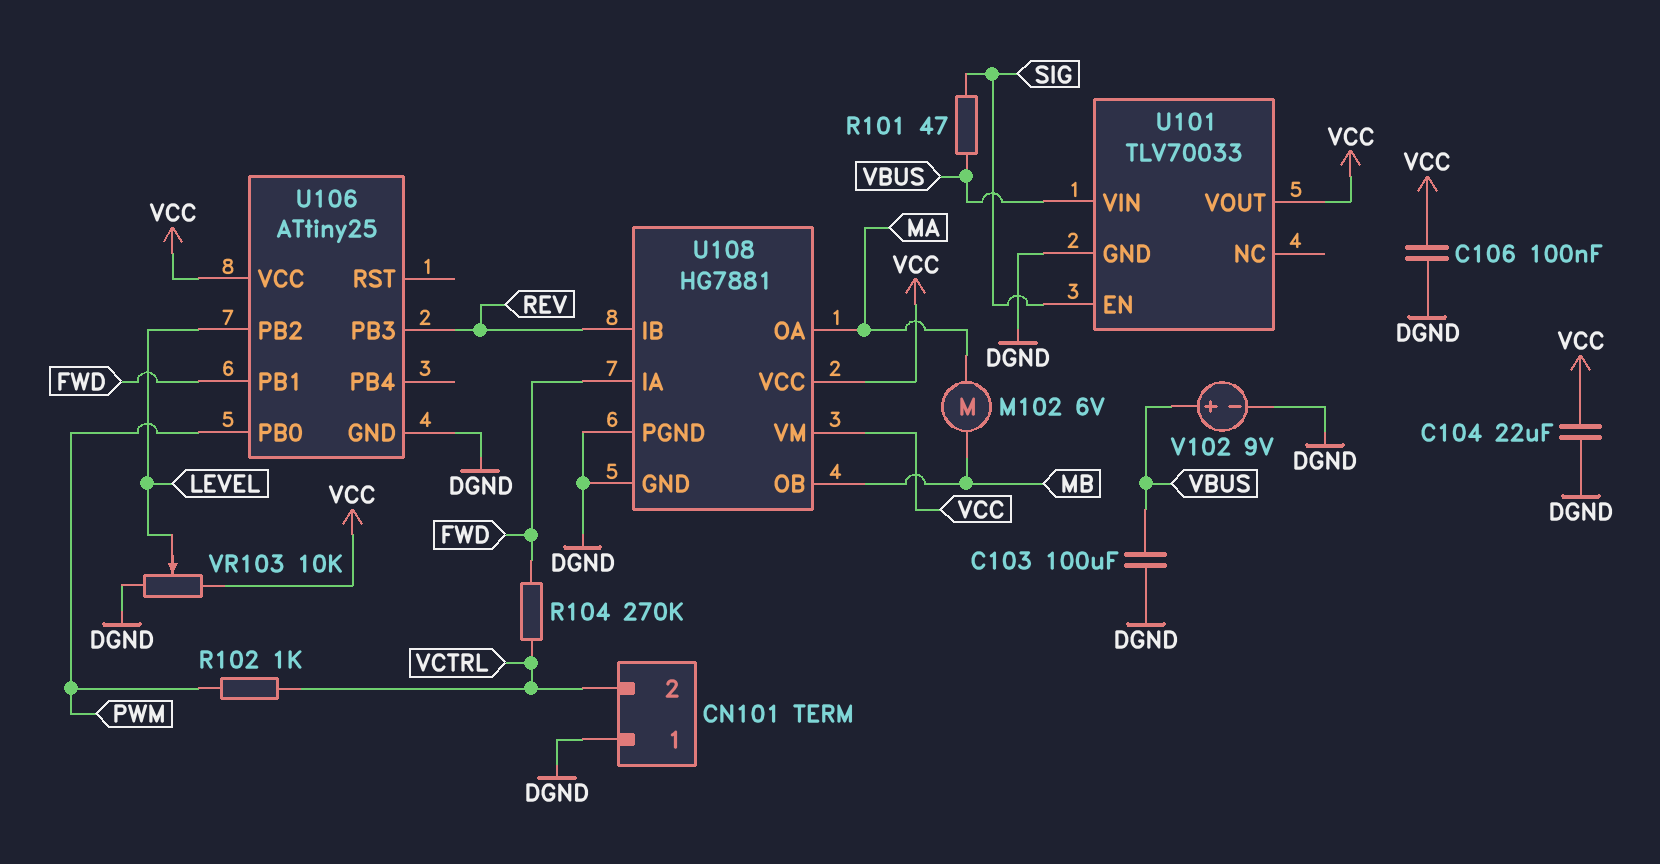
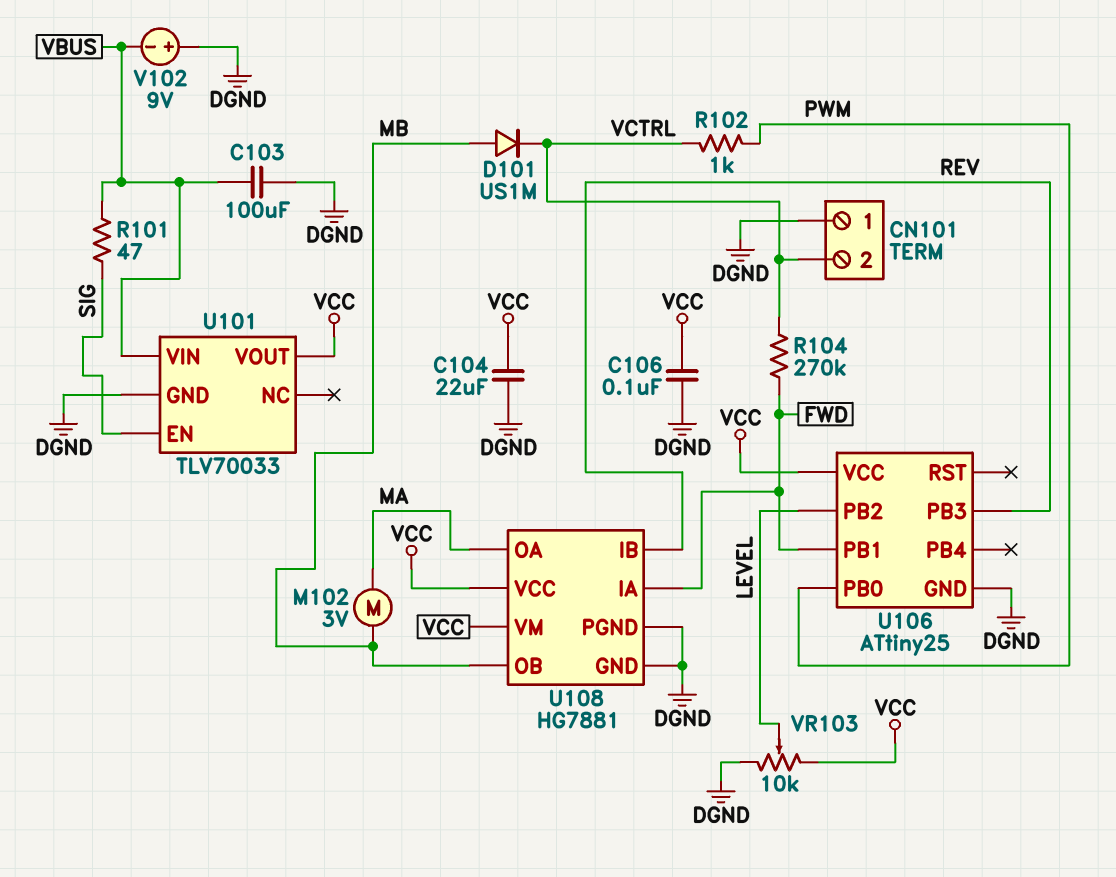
D101: none -> diode US1M (A MB, K VCTRL)
M102: motor 6V (MA, MB) -> motor 3V (MA, MB)
V102: 9V (plus VBUS, minus DGND) -> 9V (plus DGND, minus VBUS)

